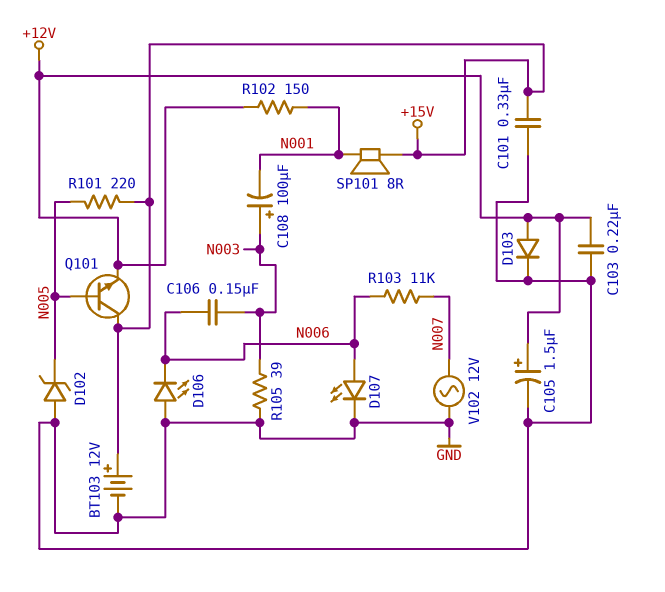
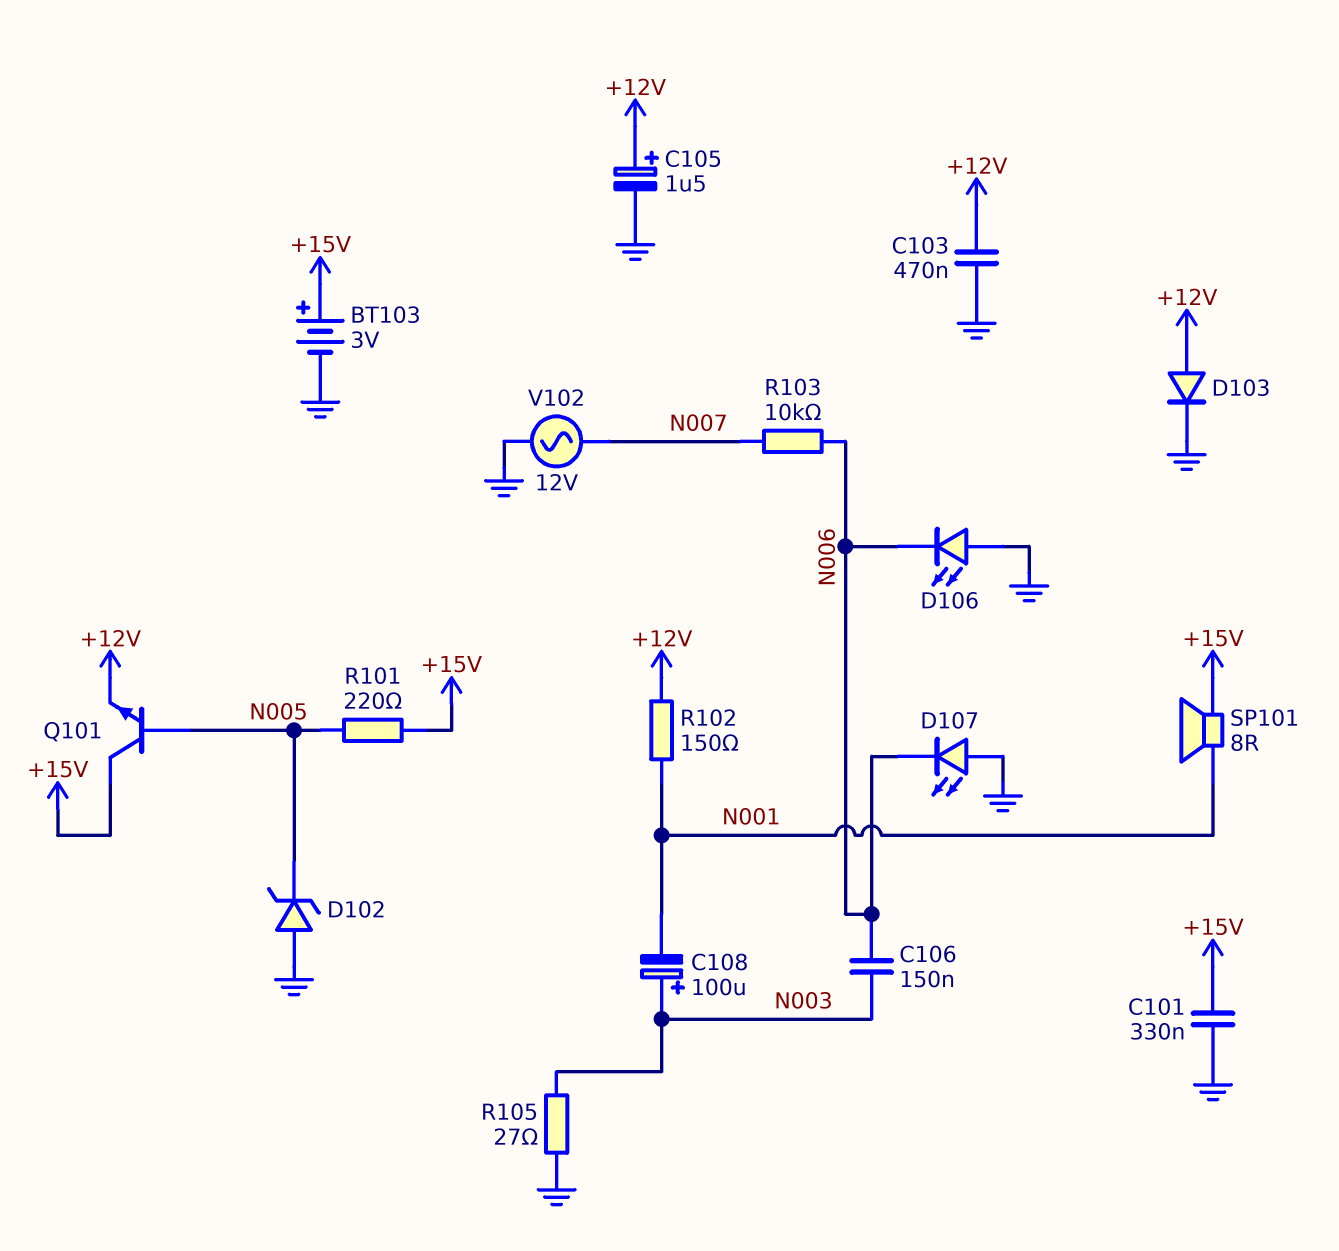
BT103: 12V (plus +15V, minus GND) -> 3V (plus +15V, minus GND)
C103: 220nF (+12V, GND) -> 470nF (+12V, GND)
D107: LED (A N006, K GND) -> LED (A GND, K N006)
R103: 11k (N006, N007) -> 10k (N006, N007)
R105: 39 (GND, N003) -> 27 (GND, N003)

